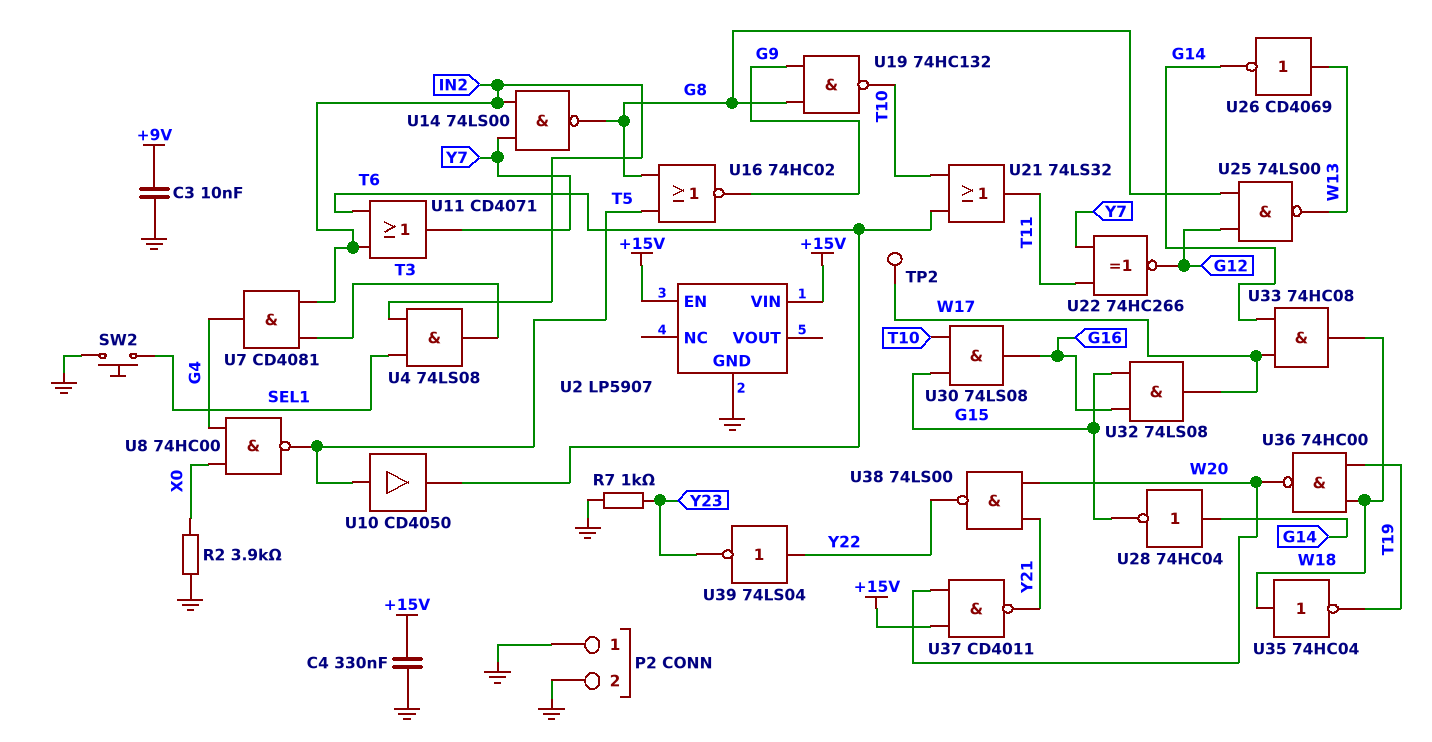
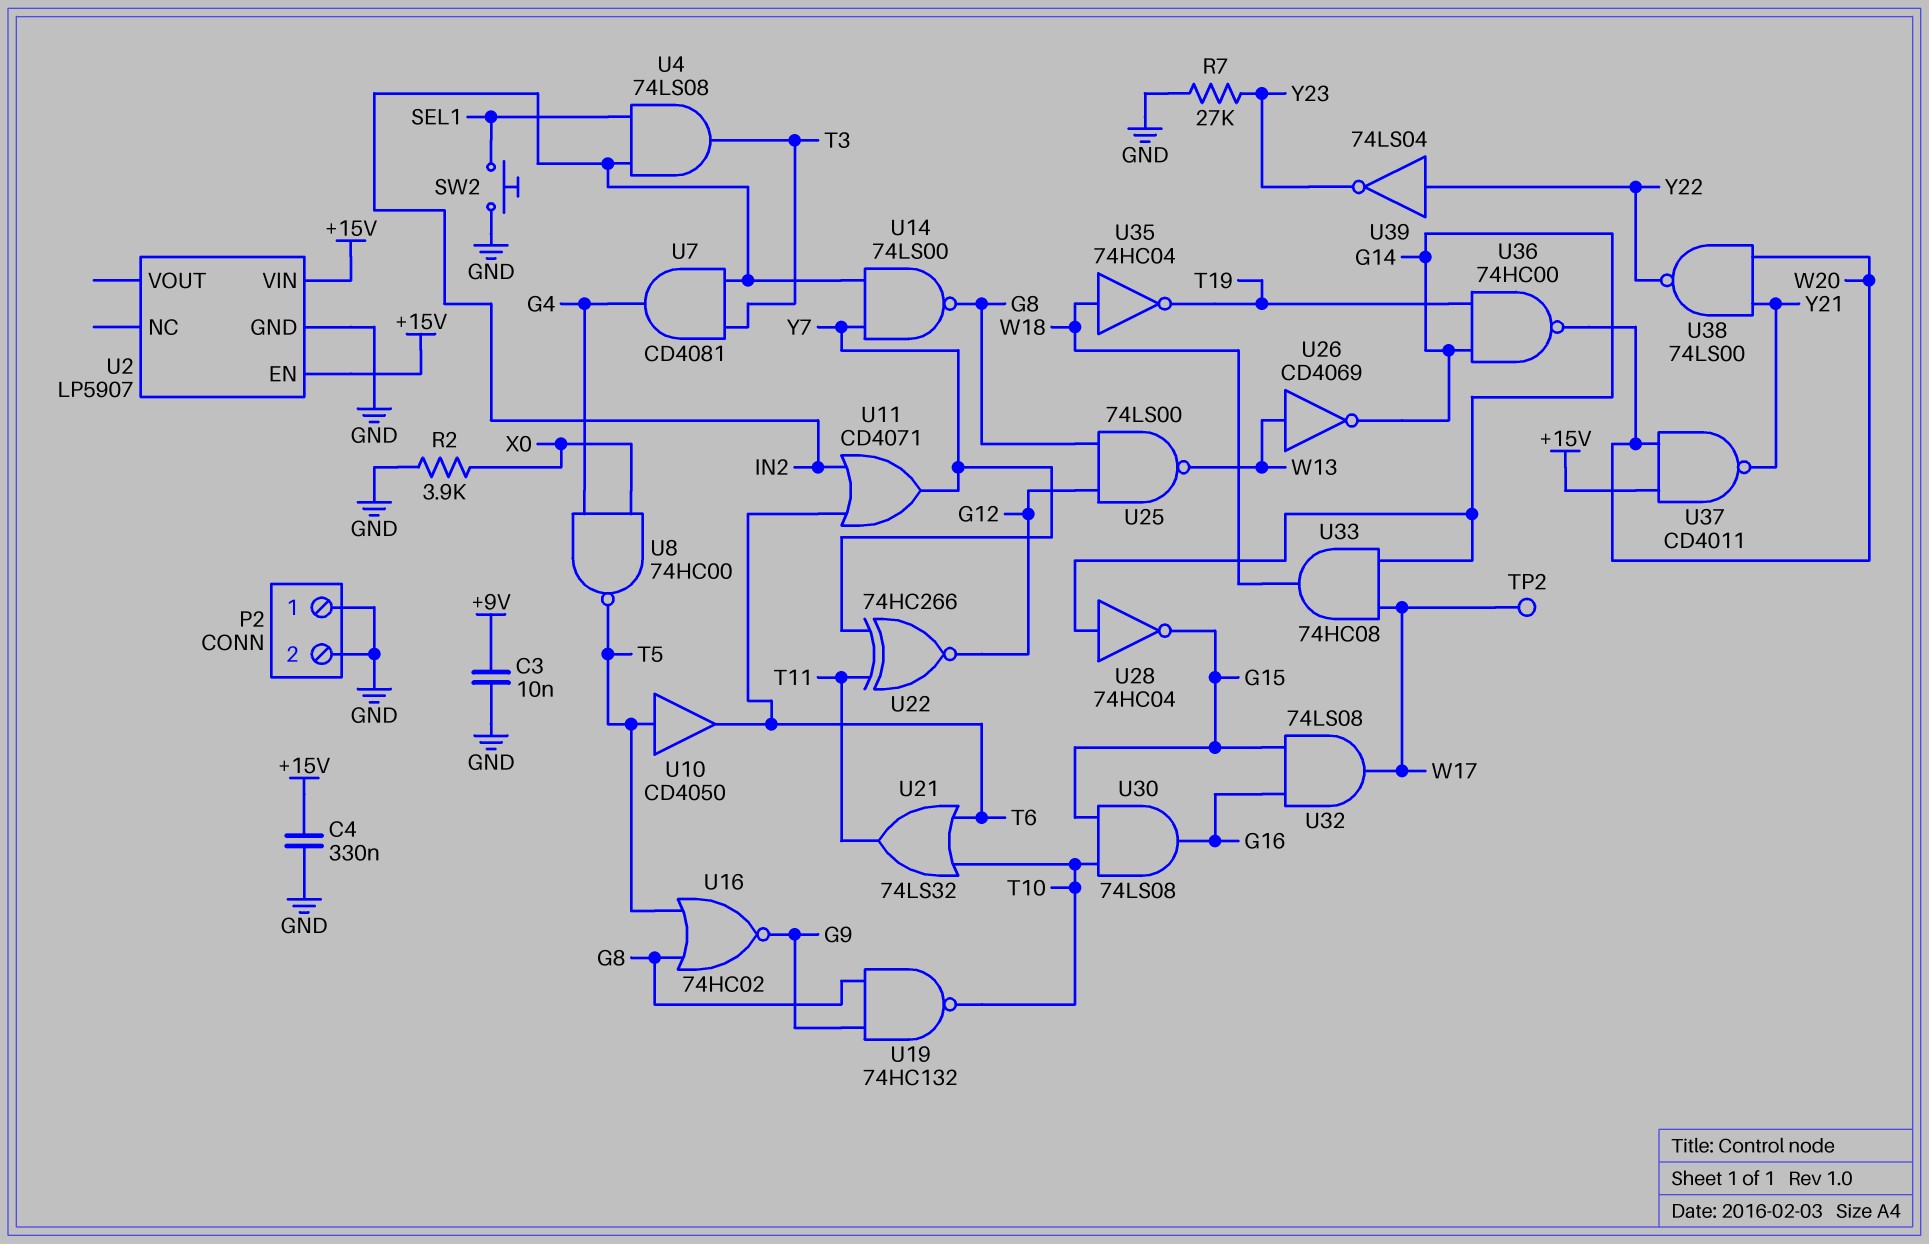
R7: 1k (GND, Y23) -> 27k (GND, Y23)
U36: NAND 74HC00 (in T19, in W18, out W20) -> NAND 74HC00 (in G14, in T19, out W20)

